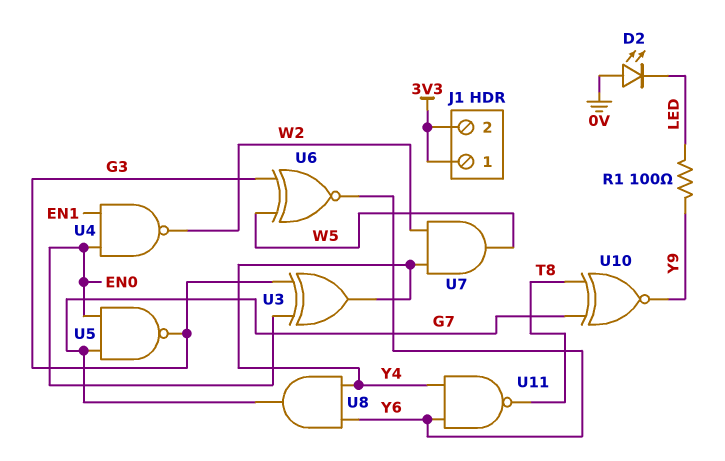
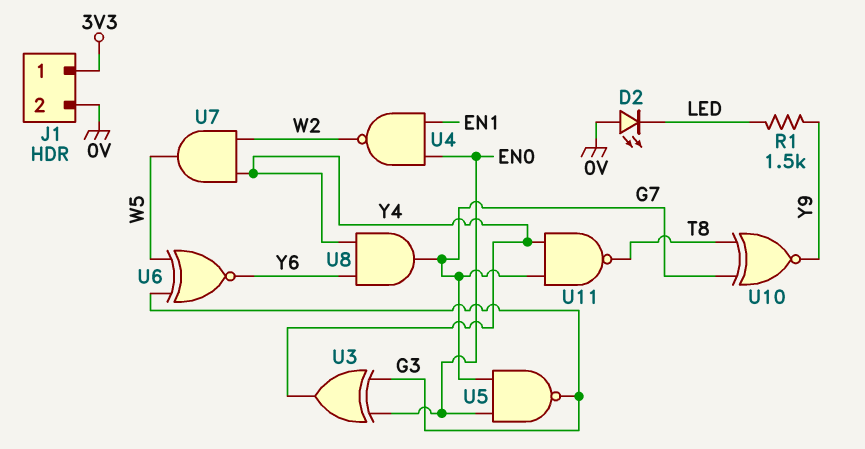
J1 pin 2: 3V3 -> 0V
R1: 100 (LED, Y9) -> 1.5k (LED, Y9)
U11: NAND (in Y4, in Y6, out T8) -> NAND (in G7, in Y4, out T8)

